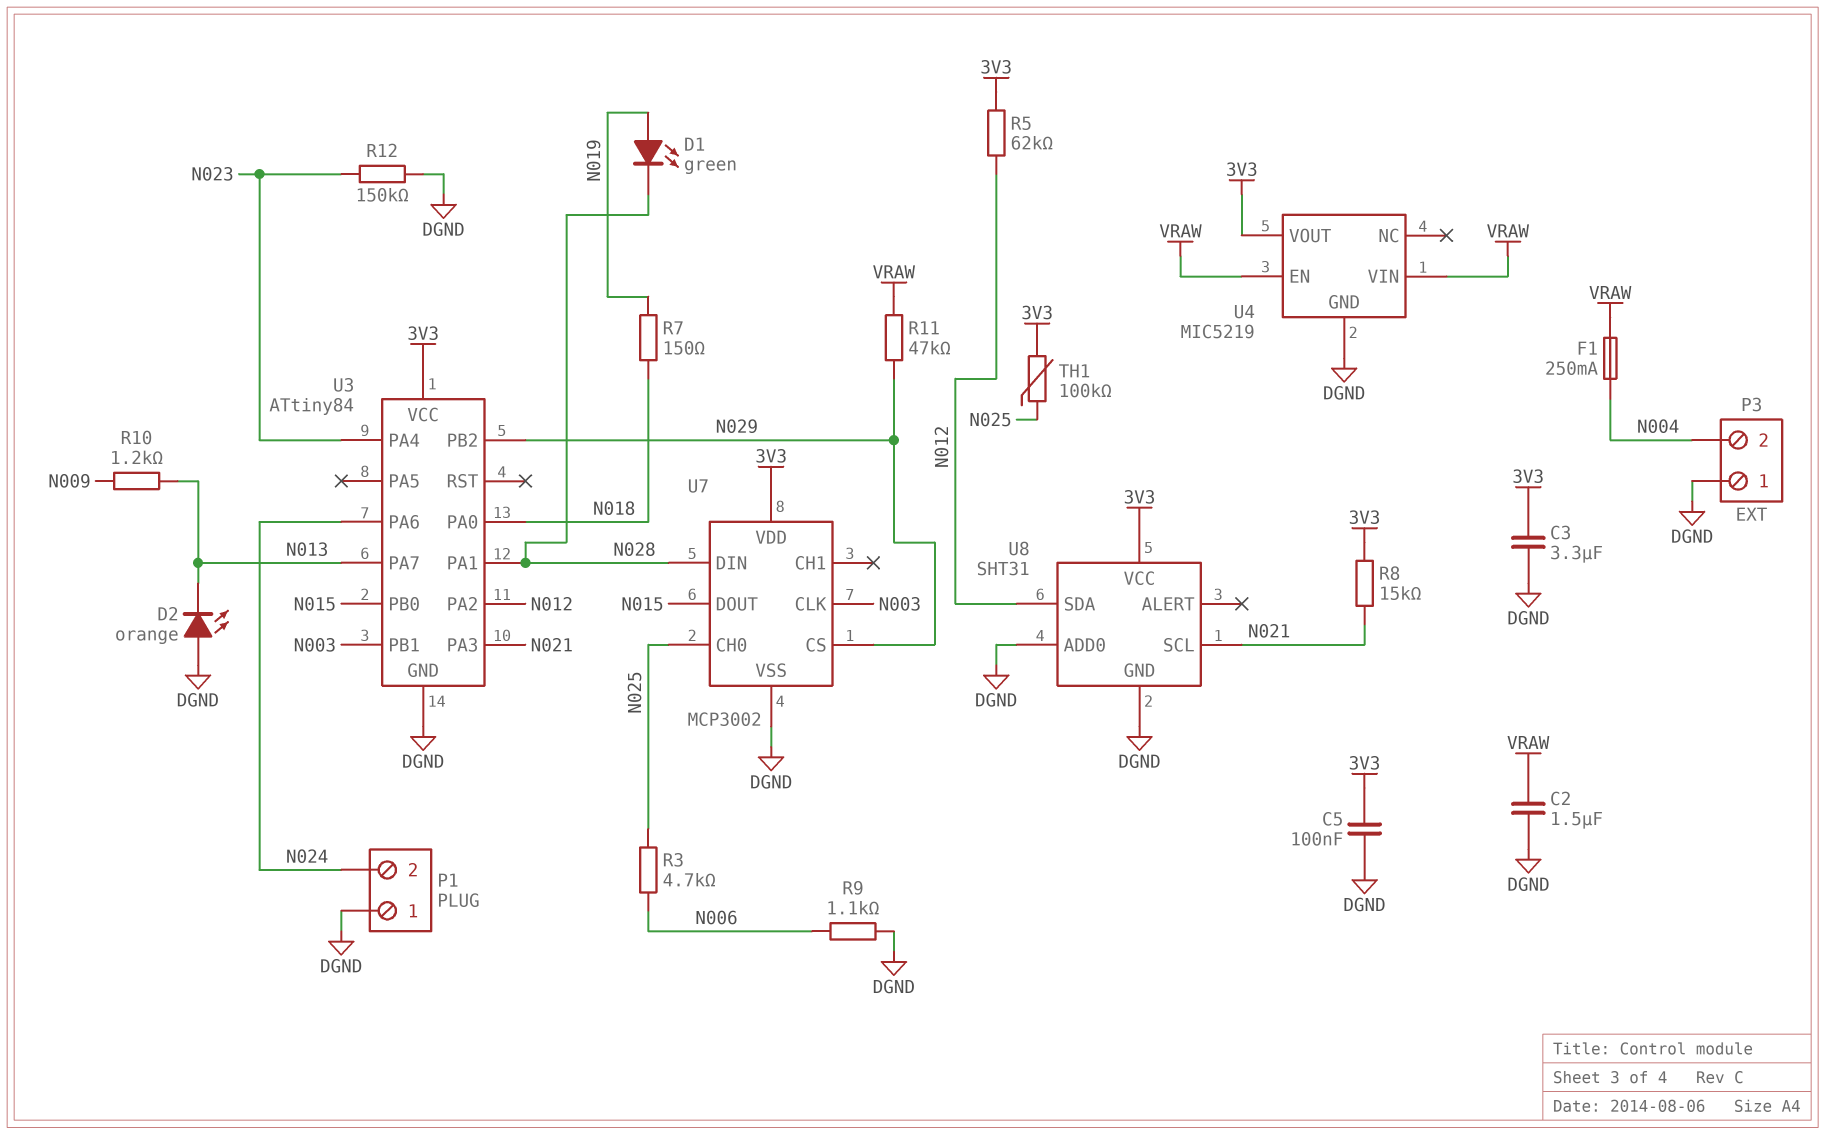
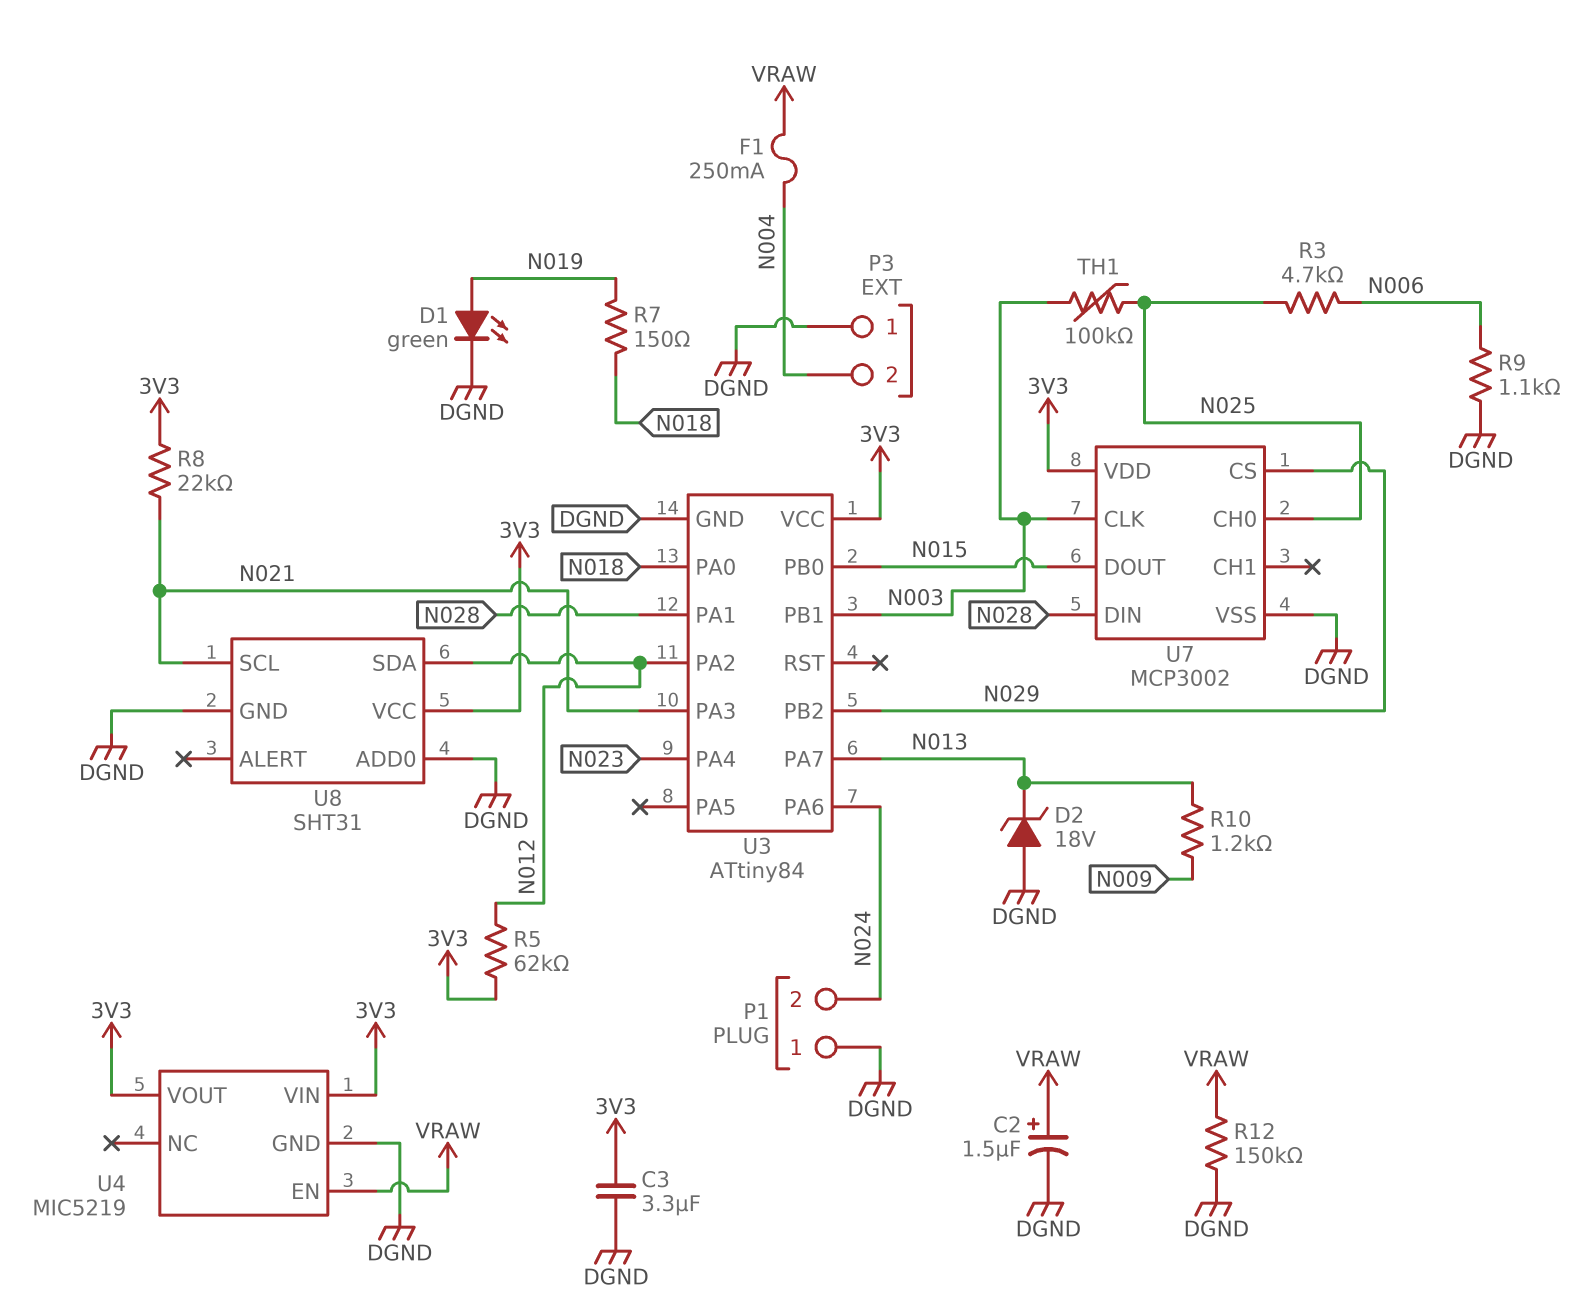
C2: 1.5uF (DGND, VRAW) -> 1.5uF (plus VRAW, minus DGND)
C5: 100nF (3V3, DGND) -> none
D1: LED green (A N019, K N028) -> LED green (A N019, K DGND)
D2: LED orange (A DGND, K N013) -> zener 18V (A DGND, K N013)
R8: 15k (3V3, N021) -> 22k (3V3, N021)
R11: 47k (N029, VRAW) -> none
R12: 150k (DGND, N023) -> 150k (DGND, VRAW)
TH1: 100k (3V3, N025) -> 100k (N003, N025)
U4 pin VIN: VRAW -> 3V3

